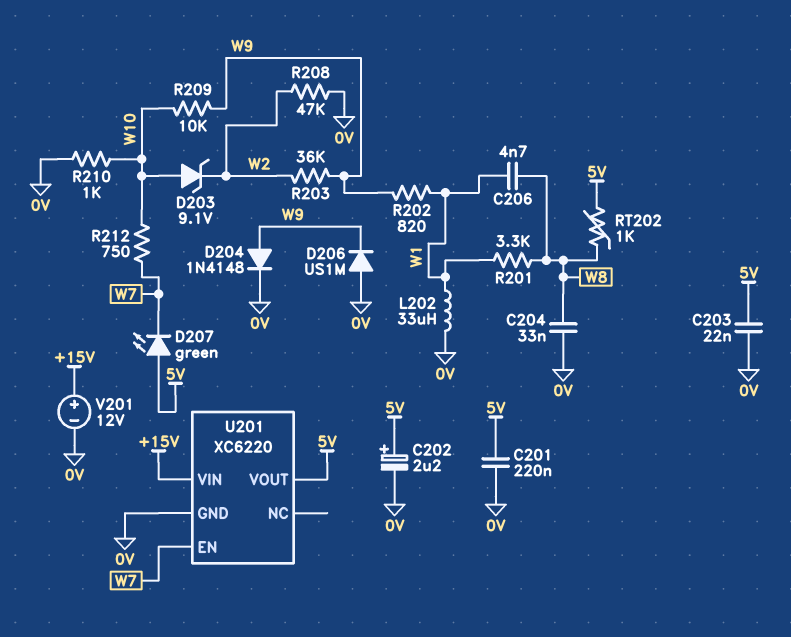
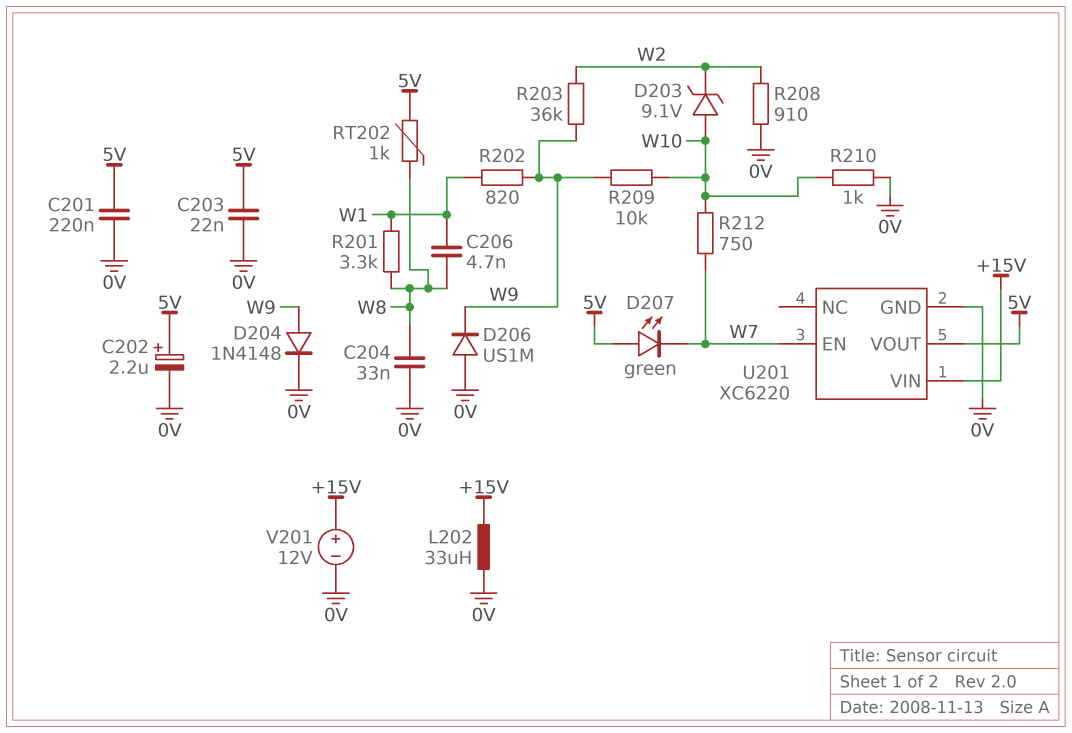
L202: 33uH (0V, W1) -> 33uH (+15V, 0V)
R208: 47k (0V, W2) -> 910 (0V, W2)

